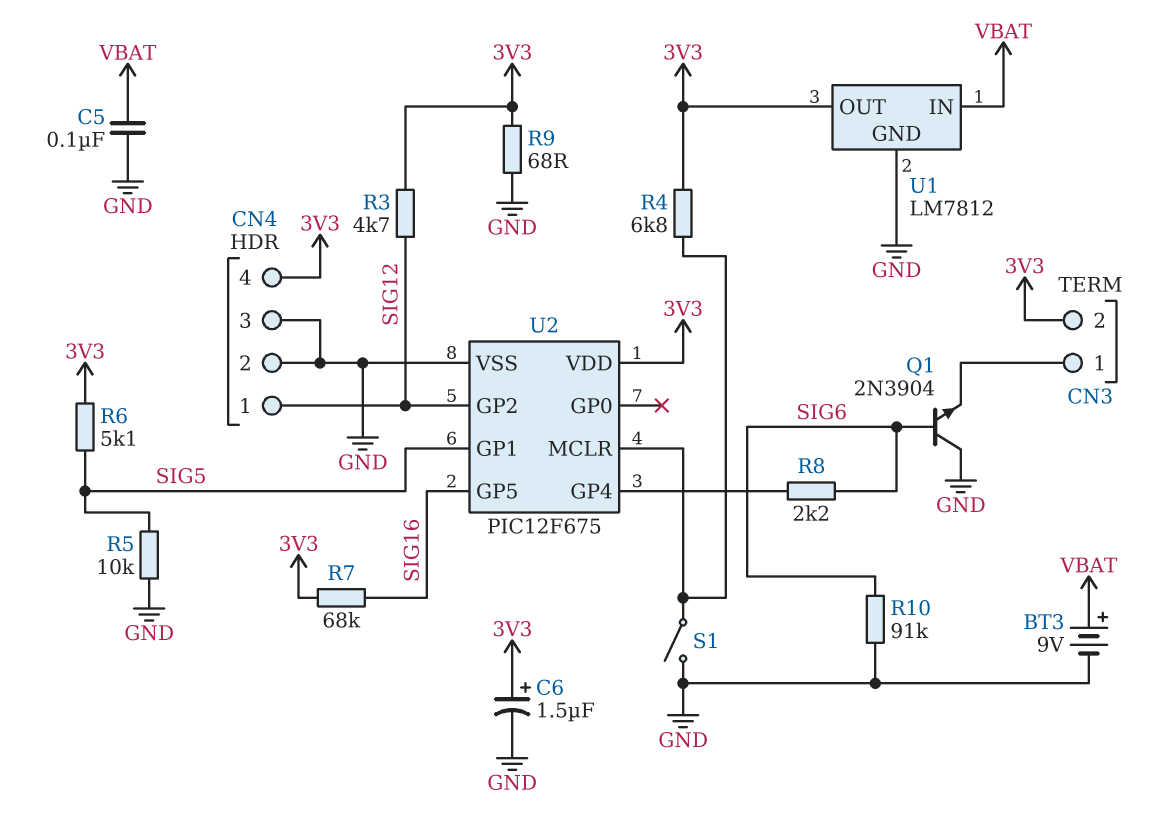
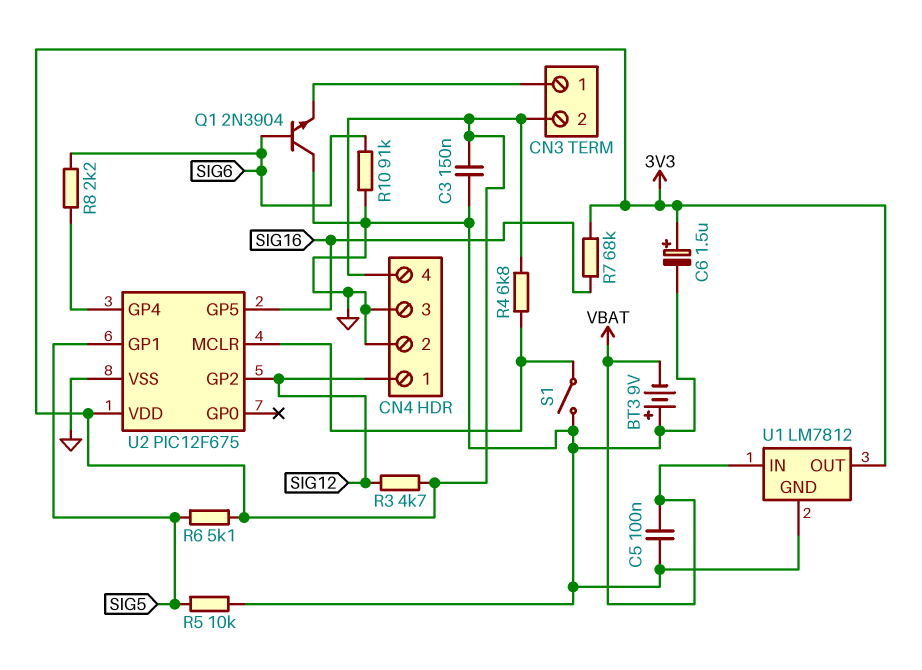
BT3: 9V (plus VBAT, minus GND) -> 9V (plus GND, minus VBAT)
C3: none -> 150nF (3V3, GND)
R9: 68 (3V3, GND) -> none

